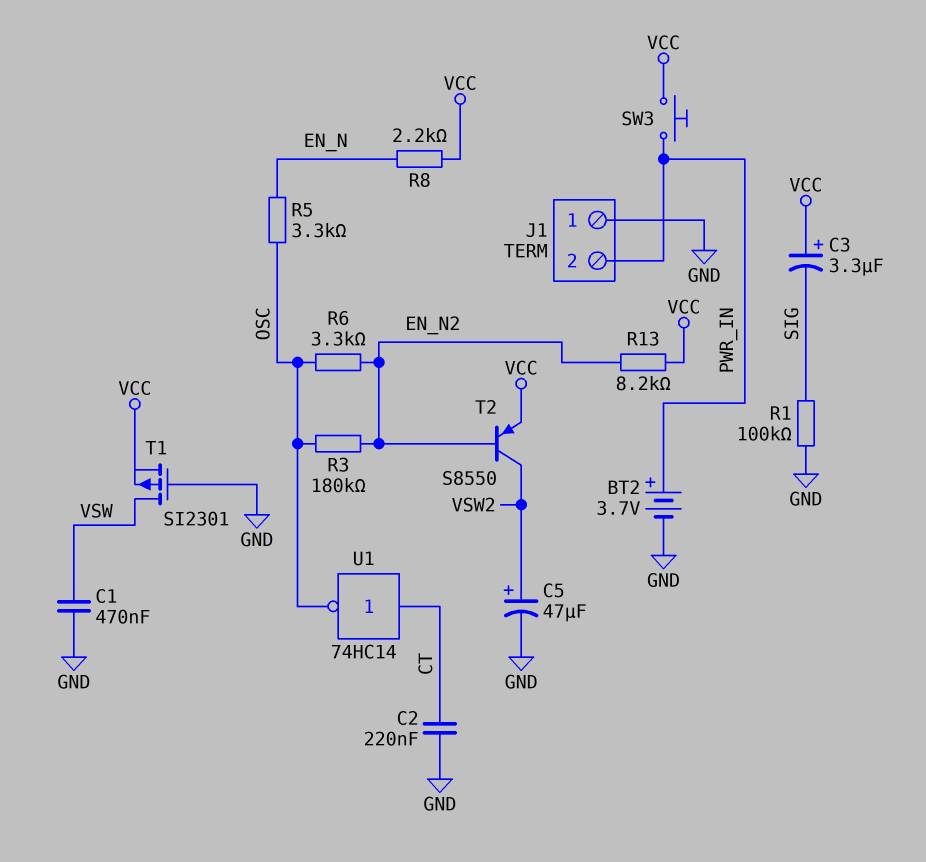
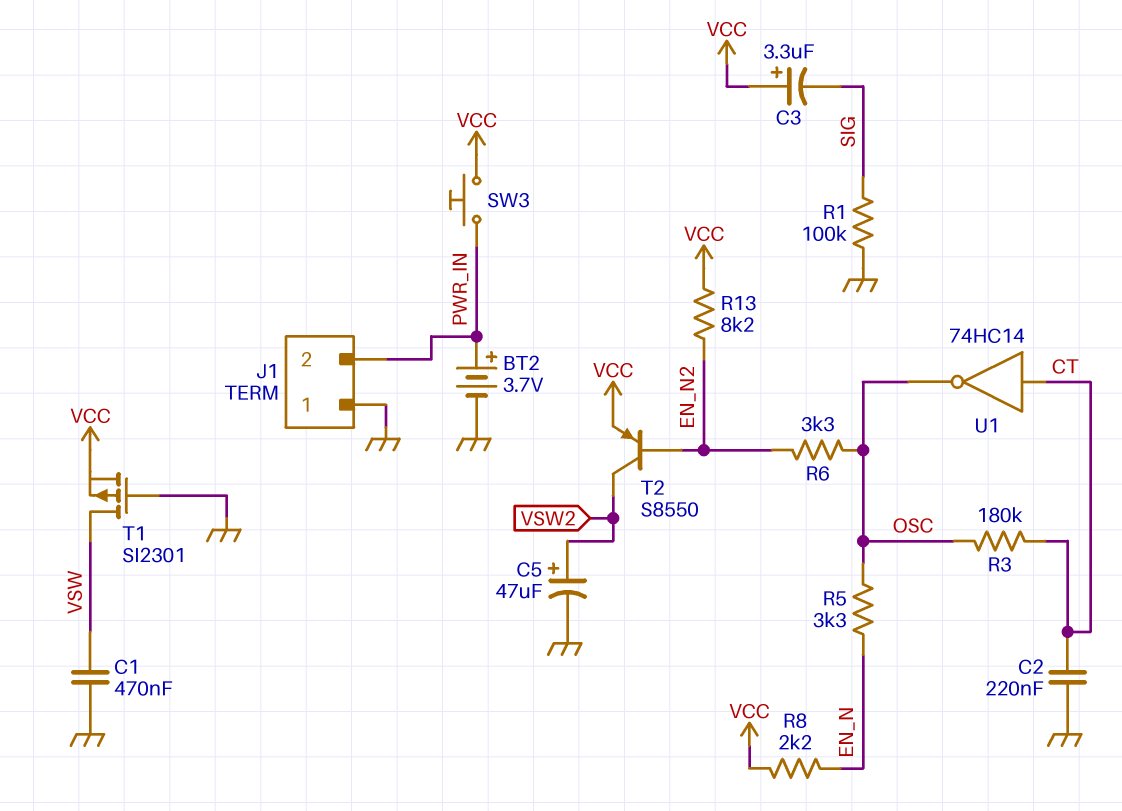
R3: 180k (EN_N2, OSC) -> 180k (CT, OSC)

